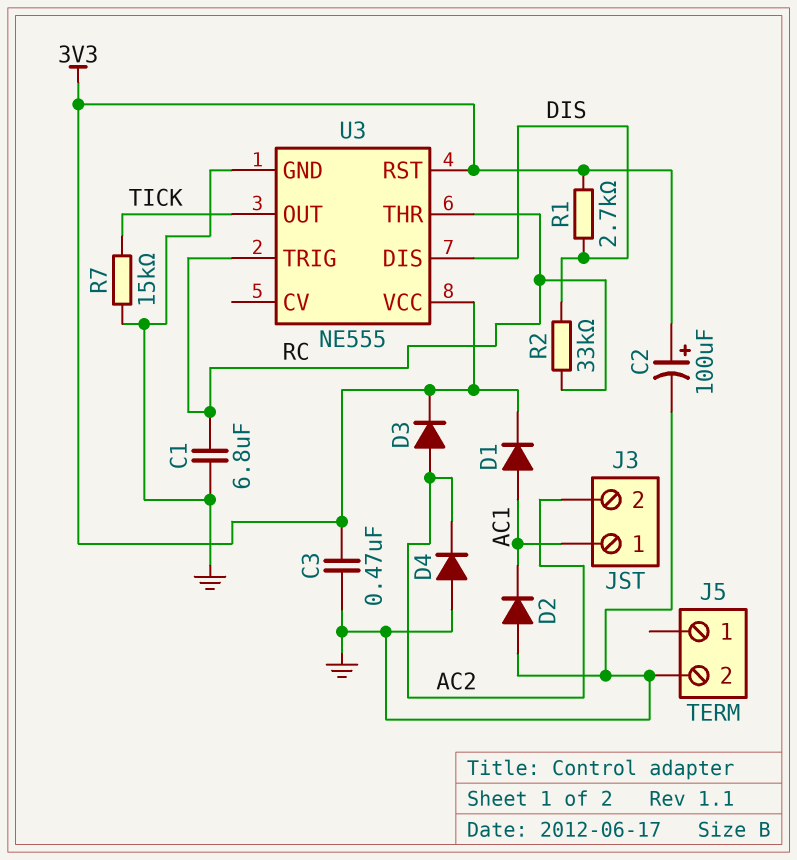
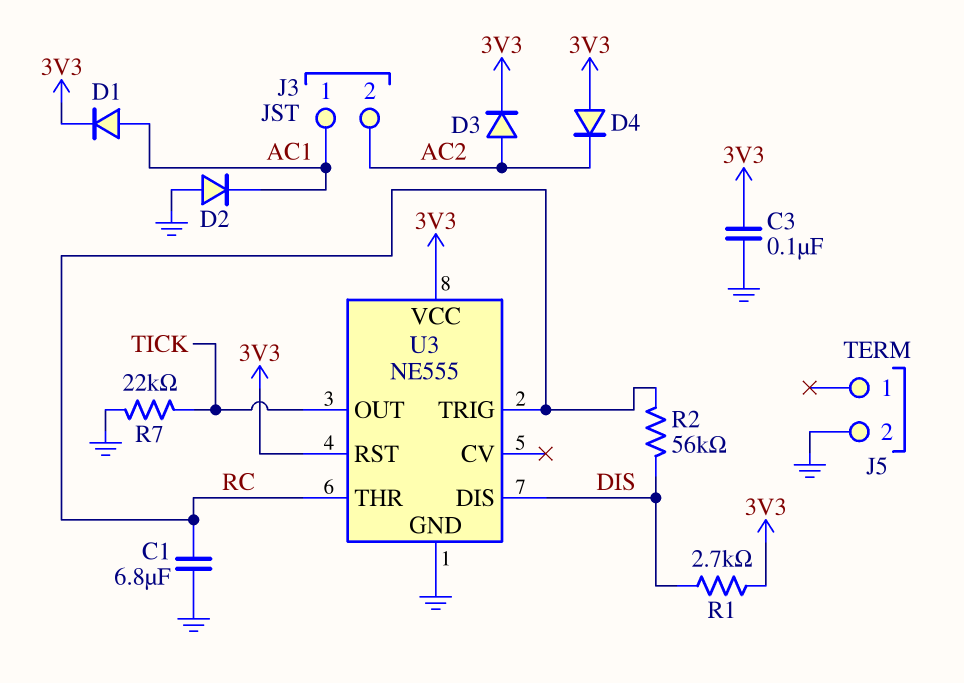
C2: 100uF (plus 3V3, minus GND) -> none
C3: 470nF (3V3, GND) -> 100nF (3V3, GND)
D4: diode (A GND, K AC2) -> diode (A 3V3, K AC2)
R2: 33k (DIS, RC) -> 56k (DIS, RC)
R7: 15k (GND, TICK) -> 22k (GND, TICK)

